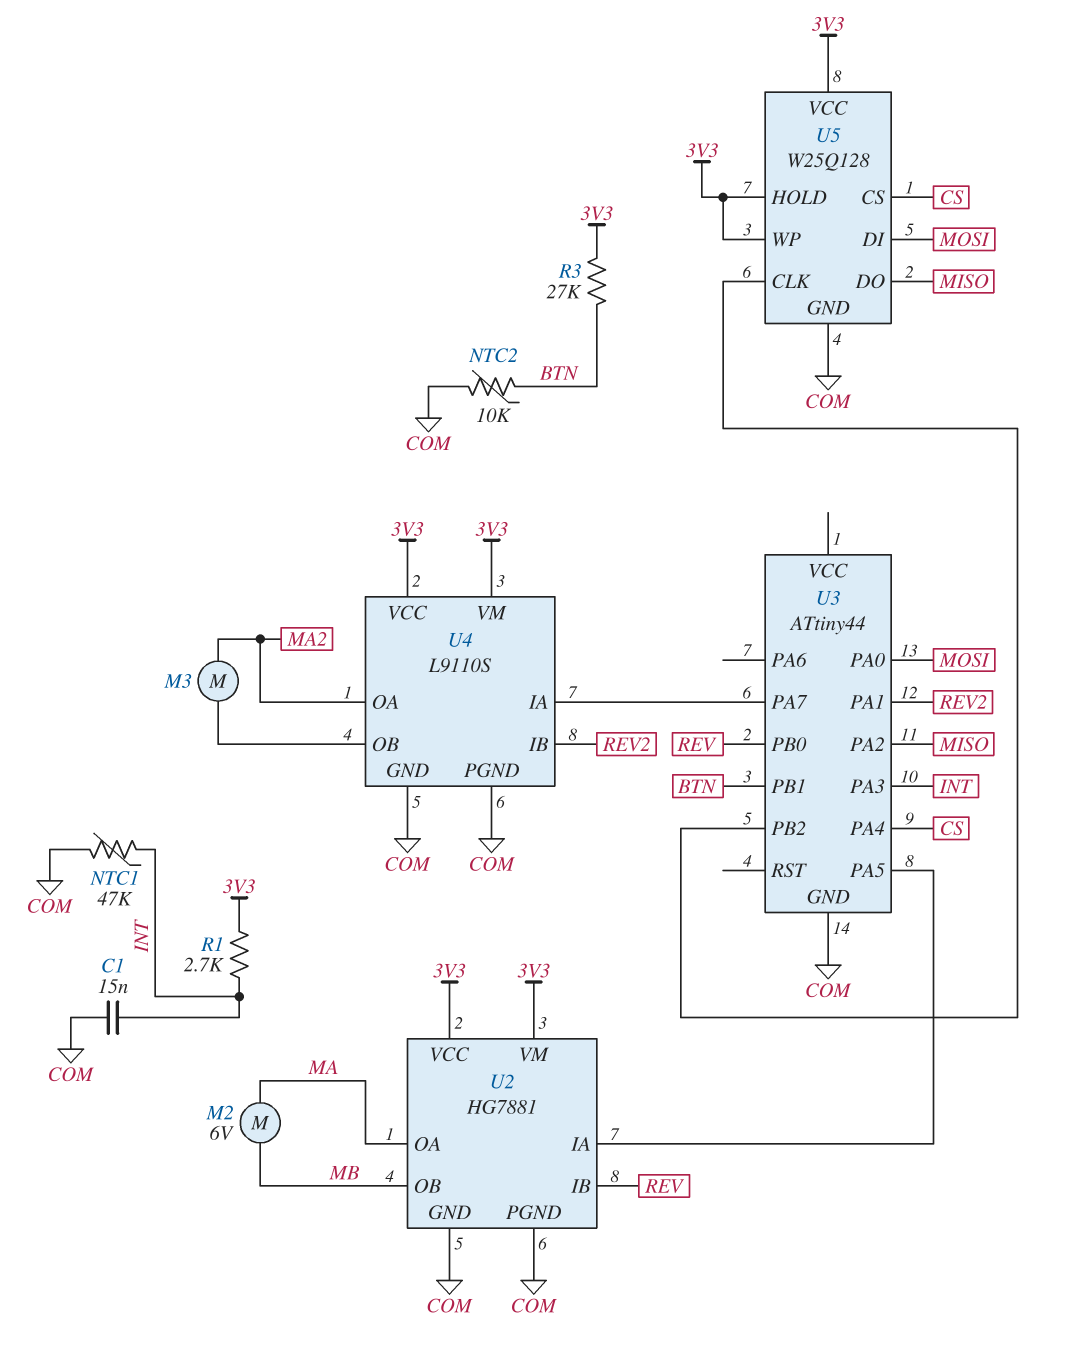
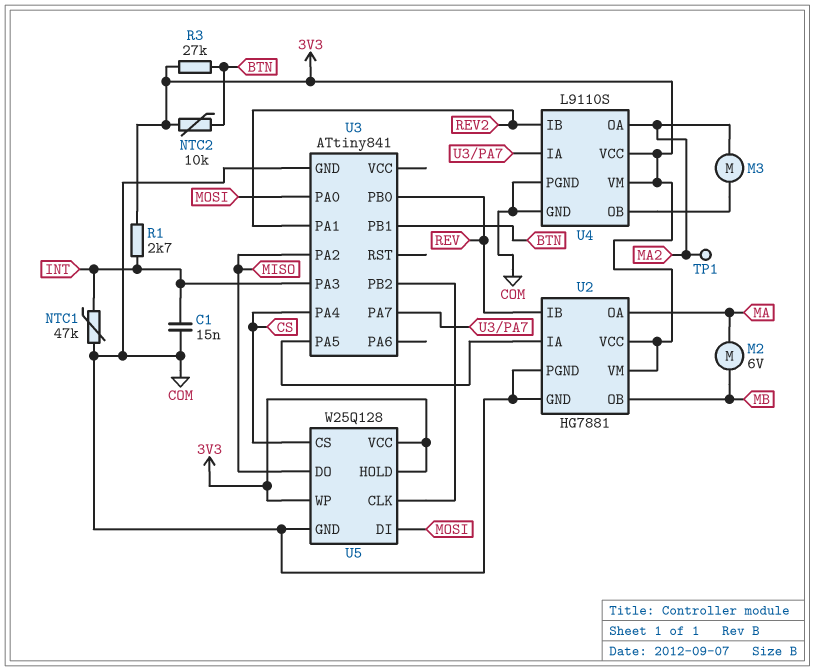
NTC2: 10k (BTN, COM) -> 10k (3V3, BTN)
TP1: none -> test point (MA2)
U3: ATtiny44 -> ATtiny841

